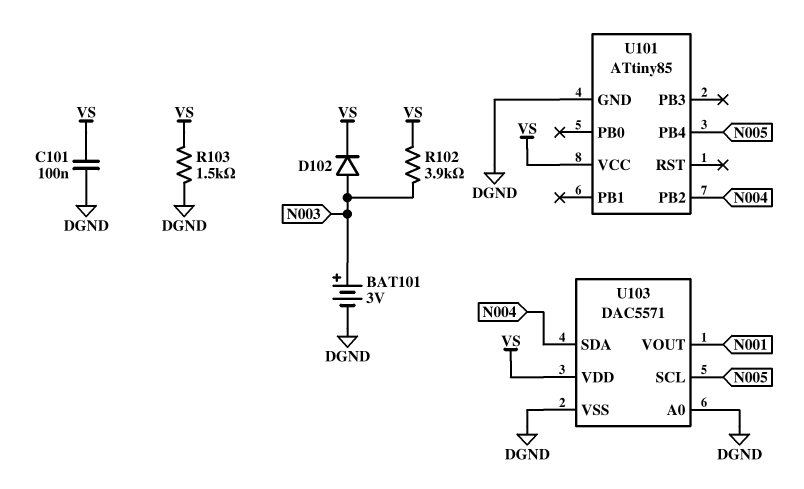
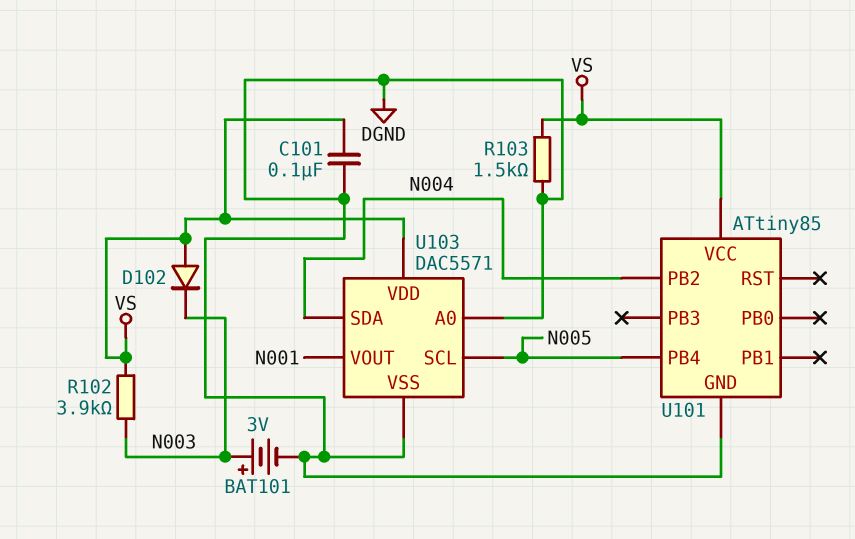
D102: diode (A N003, K VS) -> diode (A VS, K N003)

